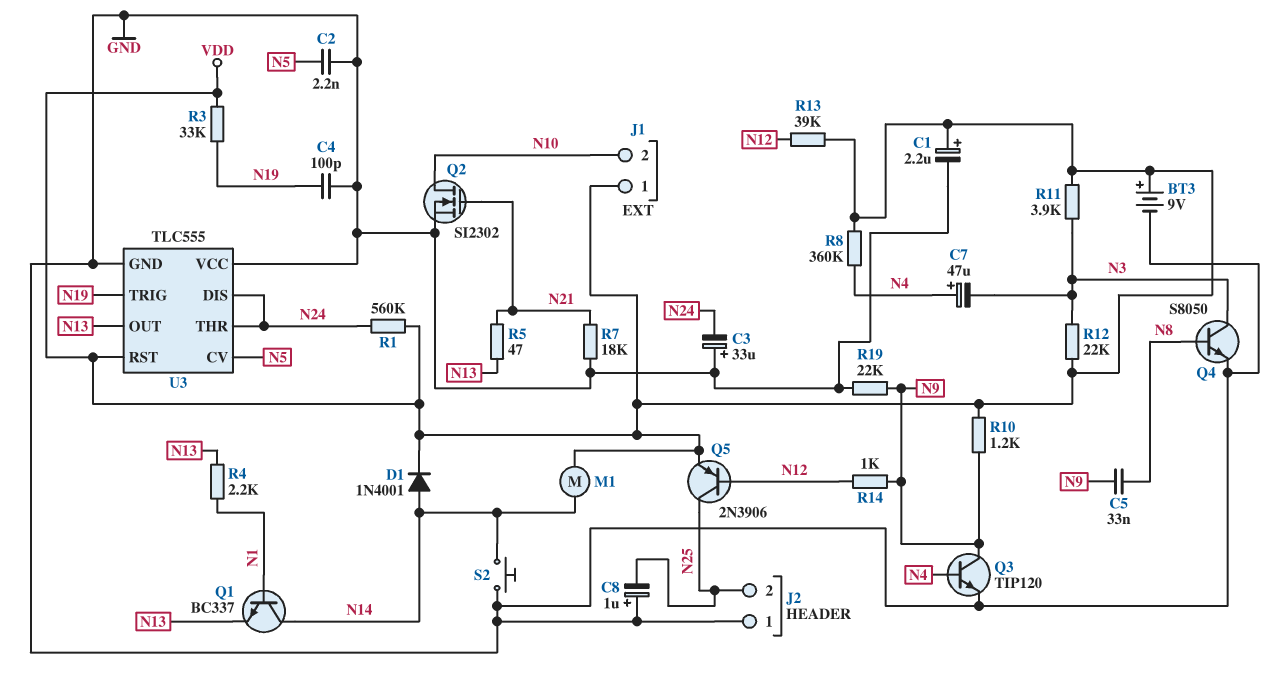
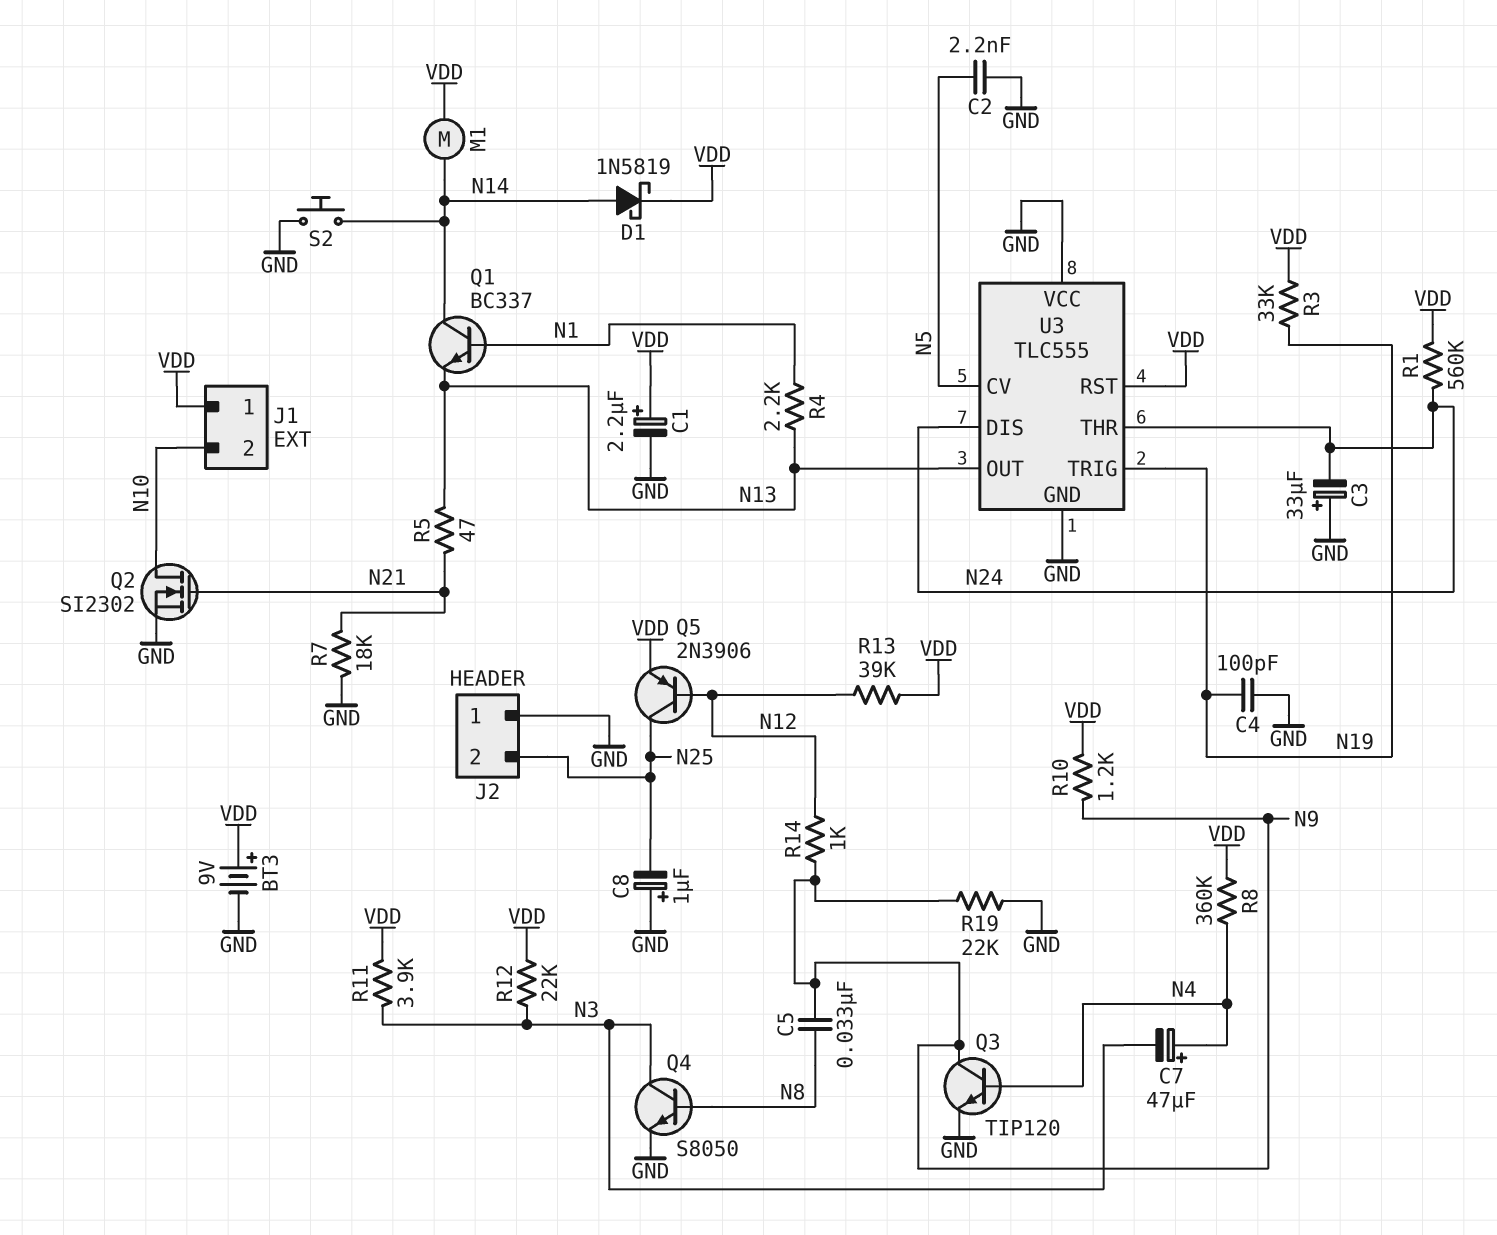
D1: diode 1N4001 (A N14, K VDD) -> schottky 1N5819 (A N14, K VDD)

